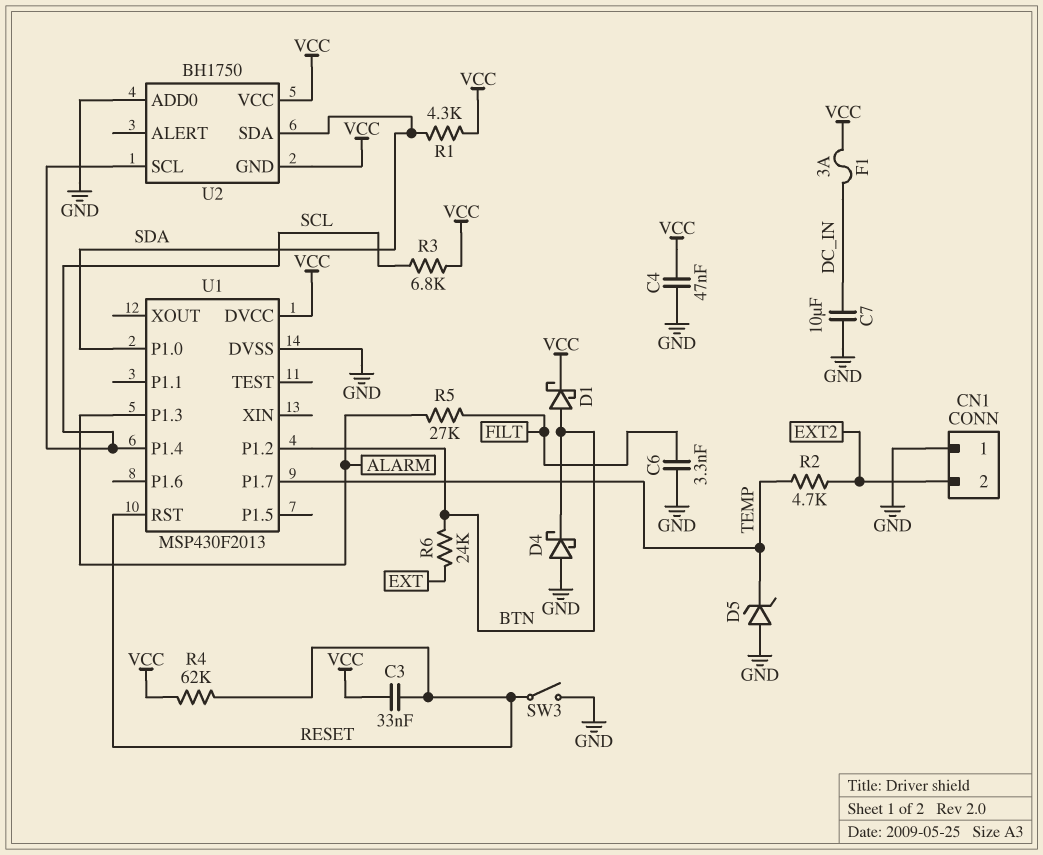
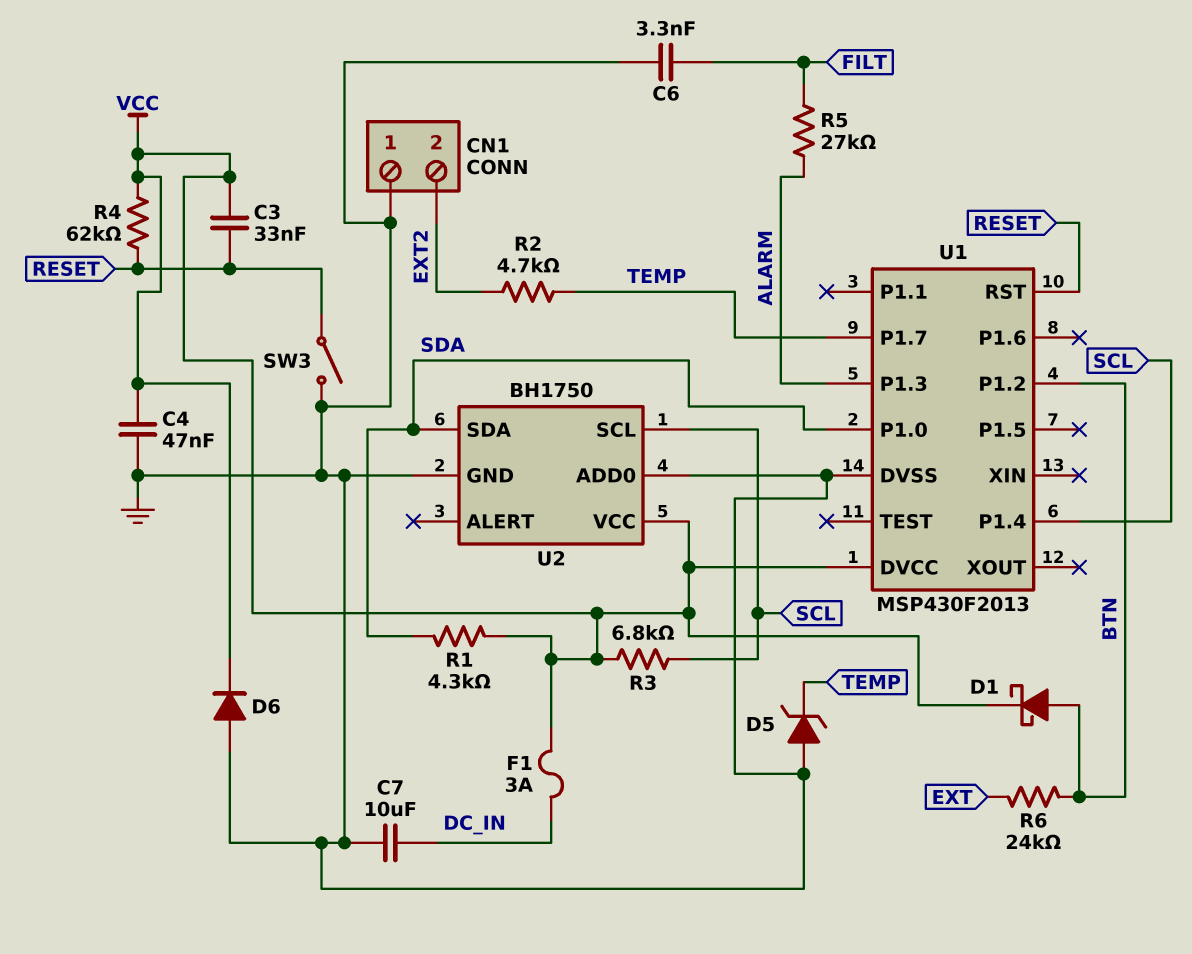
D4: schottky (A GND, K BTN) -> none
D6: none -> diode (A GND, K VCC)
U2 pin GND: VCC -> GND

